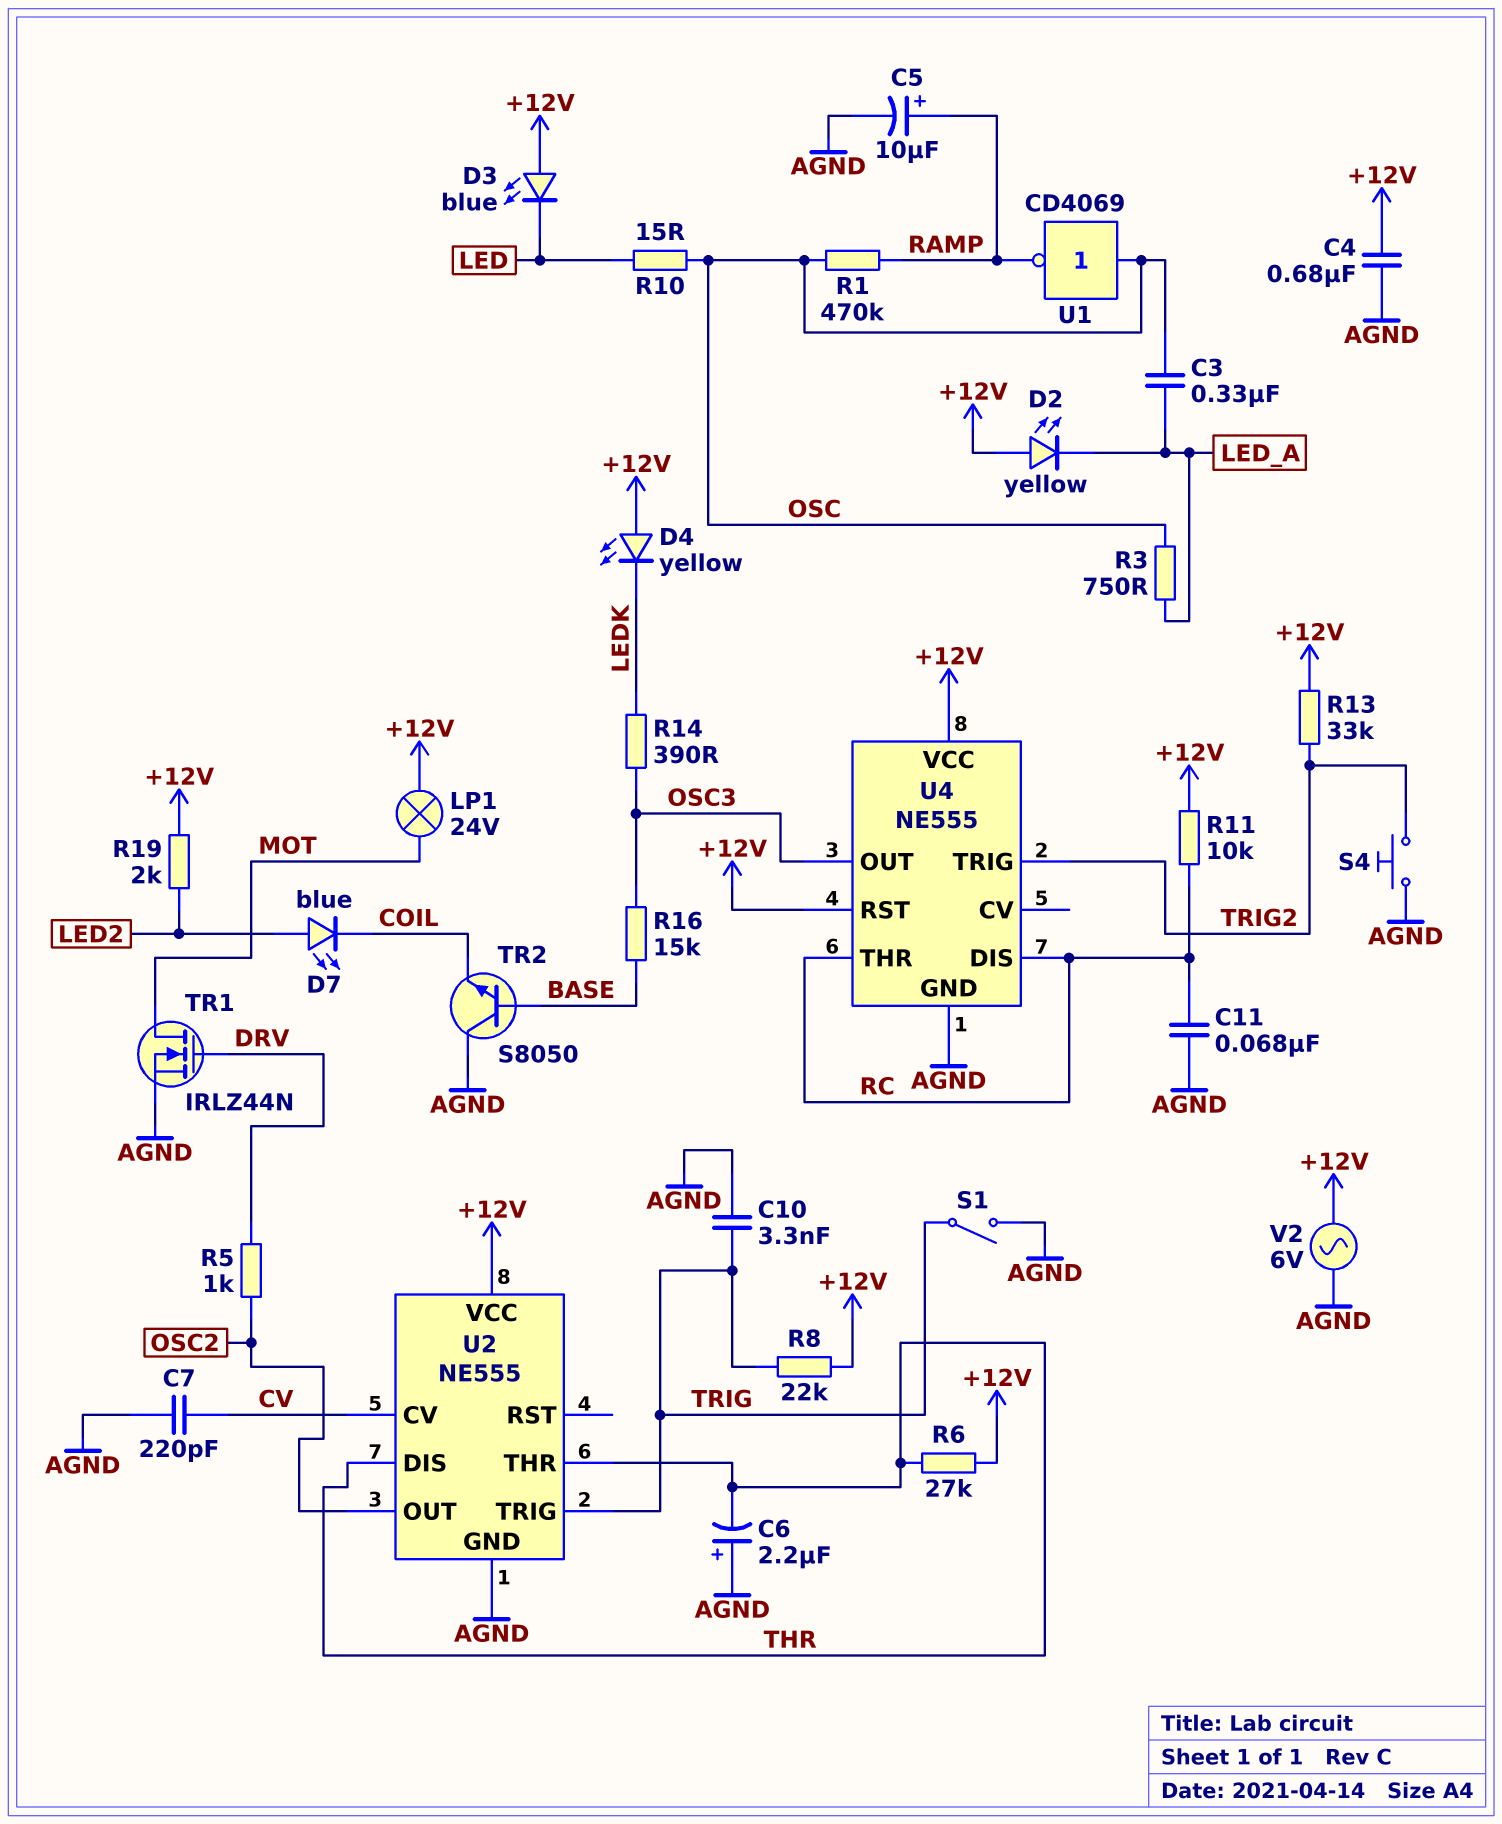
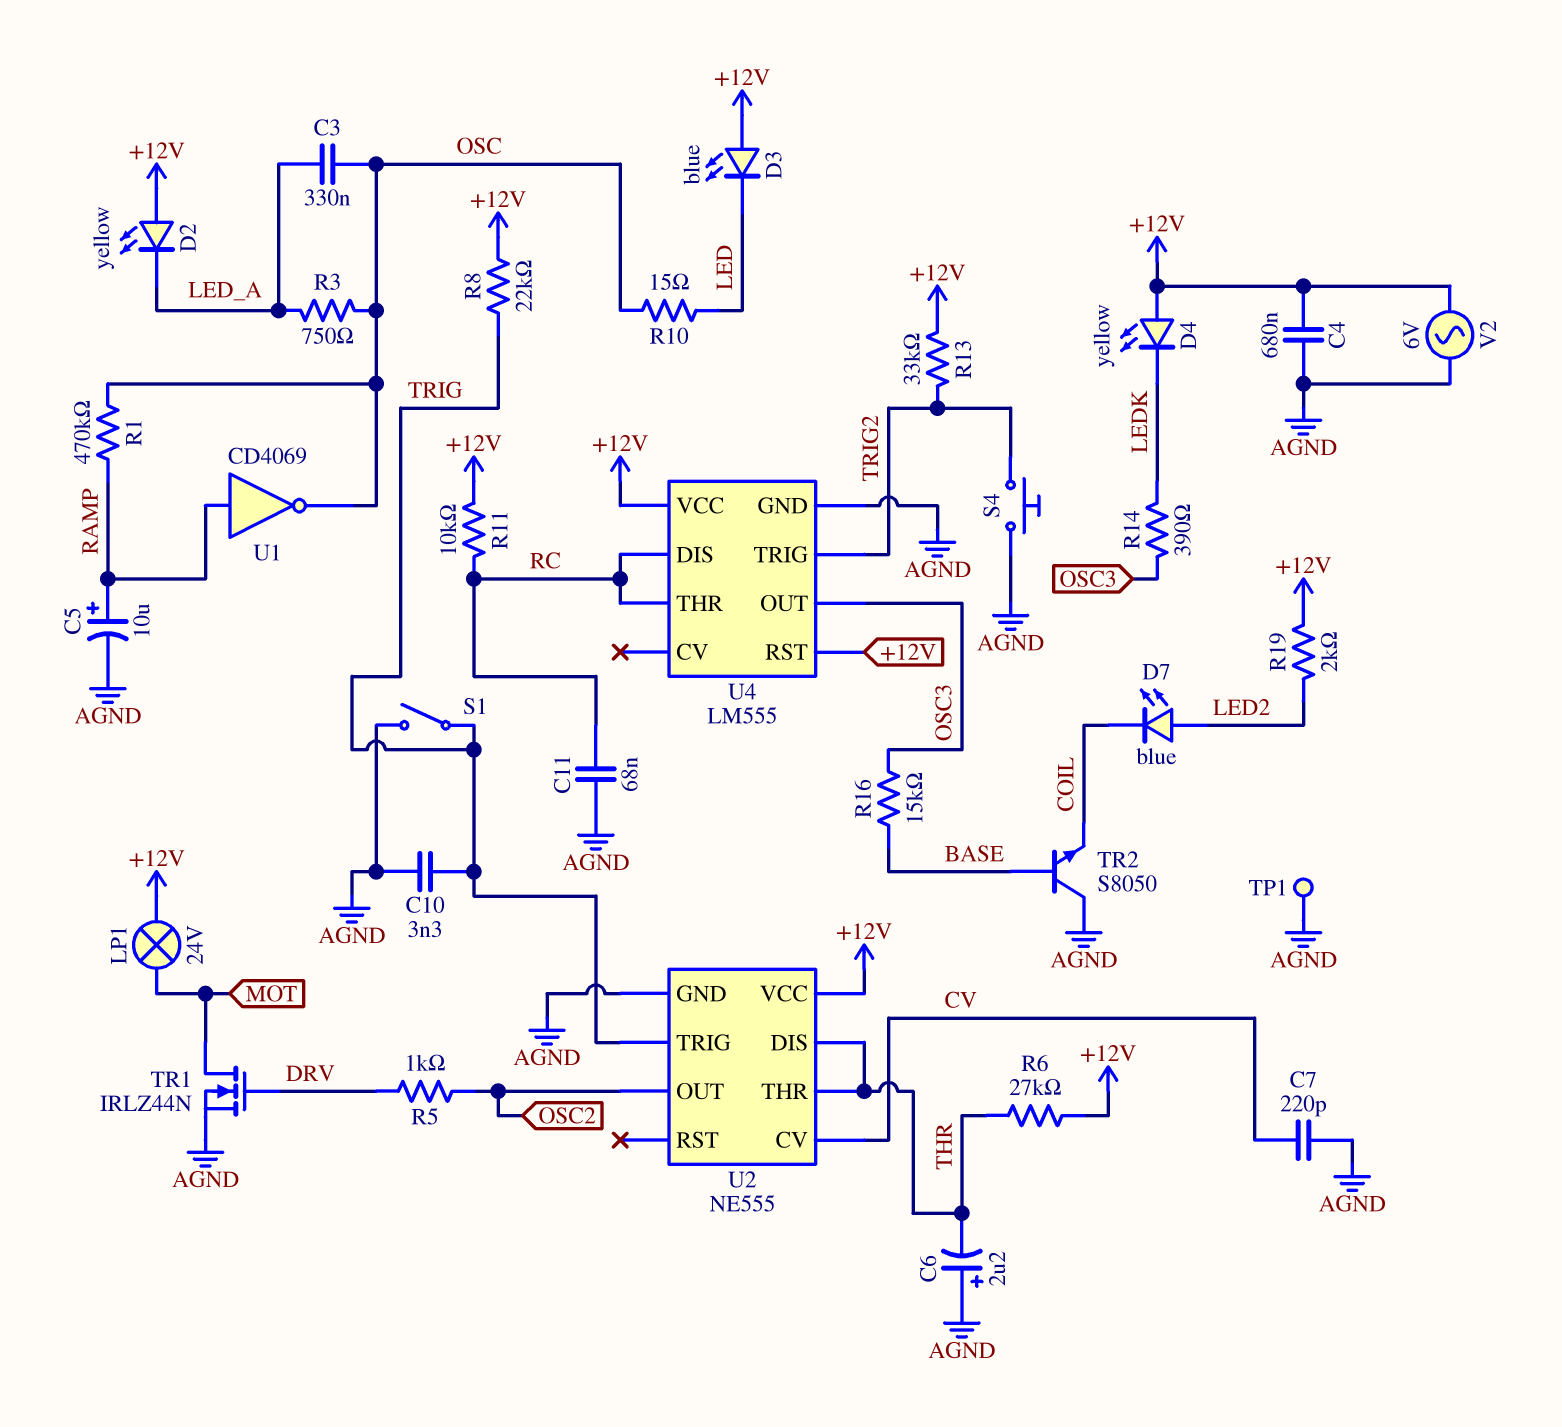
TP1: none -> test point (AGND)
U1: NOT CD4069 (in OSC, out RAMP) -> NOT CD4069 (in RAMP, out OSC)
U4: NE555 -> LM555

